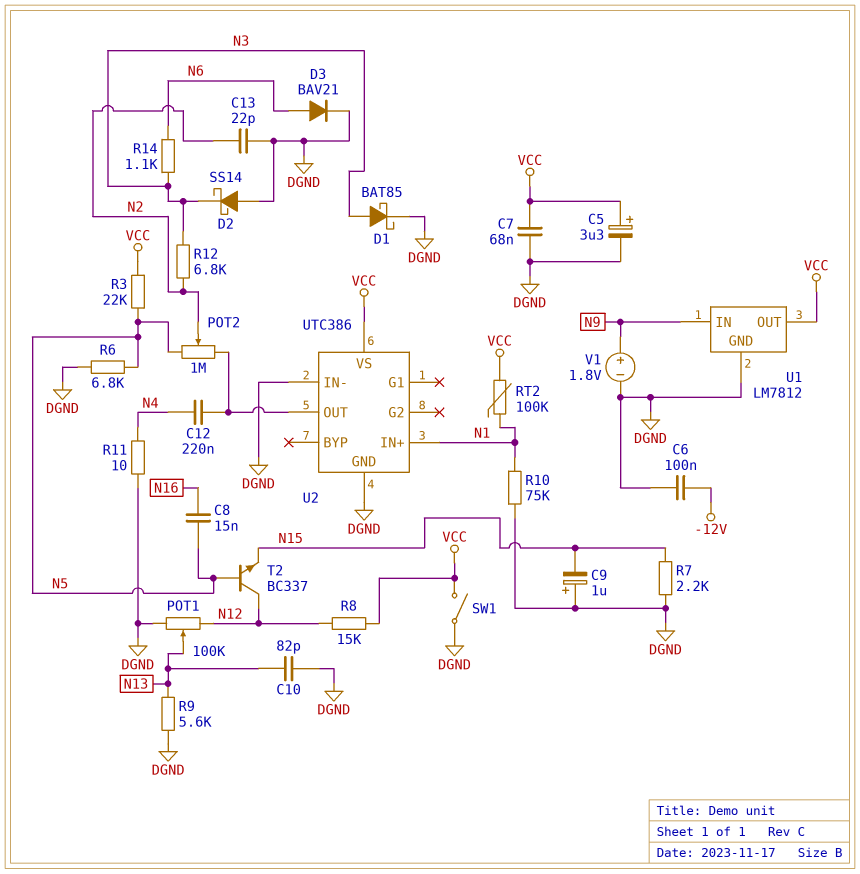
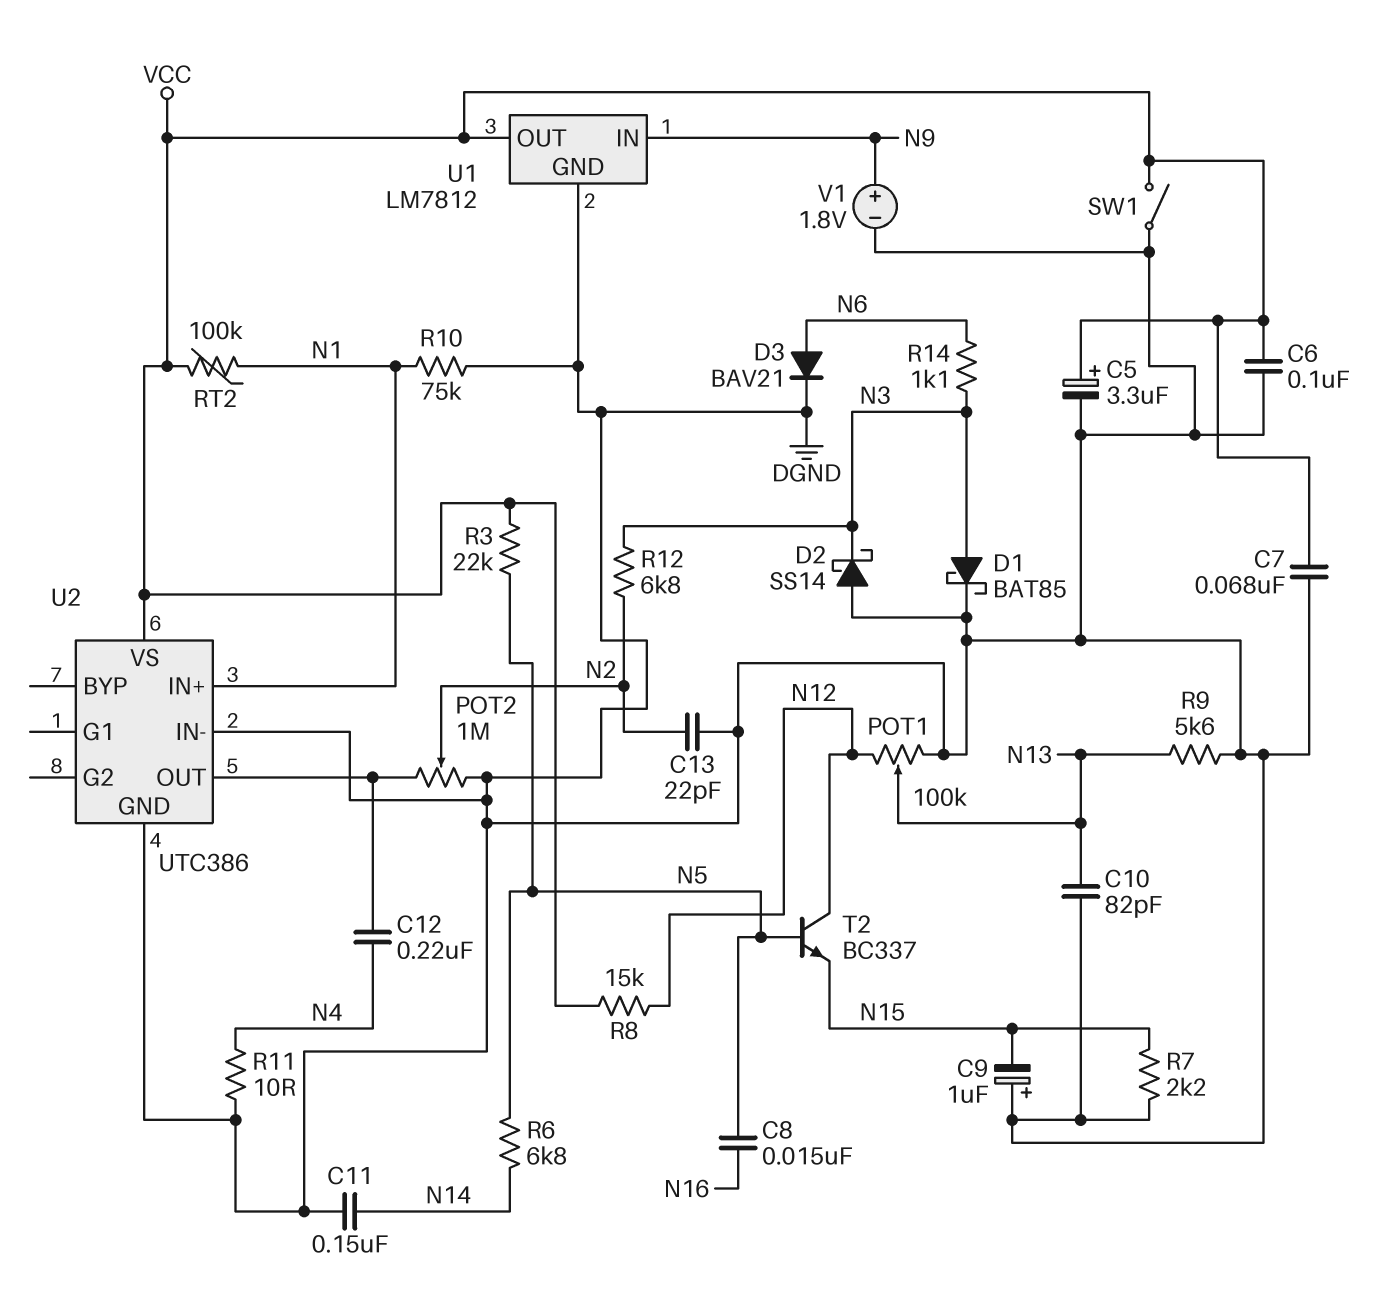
C6: 100nF (-12V, DGND) -> 100nF (DGND, VCC)
C11: none -> 150nF (DGND, N14)
POT2: 1M (N5, U2/OUT, wiper N2) -> 1M (DGND, U2/OUT, wiper N2)
R6: 6.8k (DGND, N5) -> 6.8k (N5, N14)

